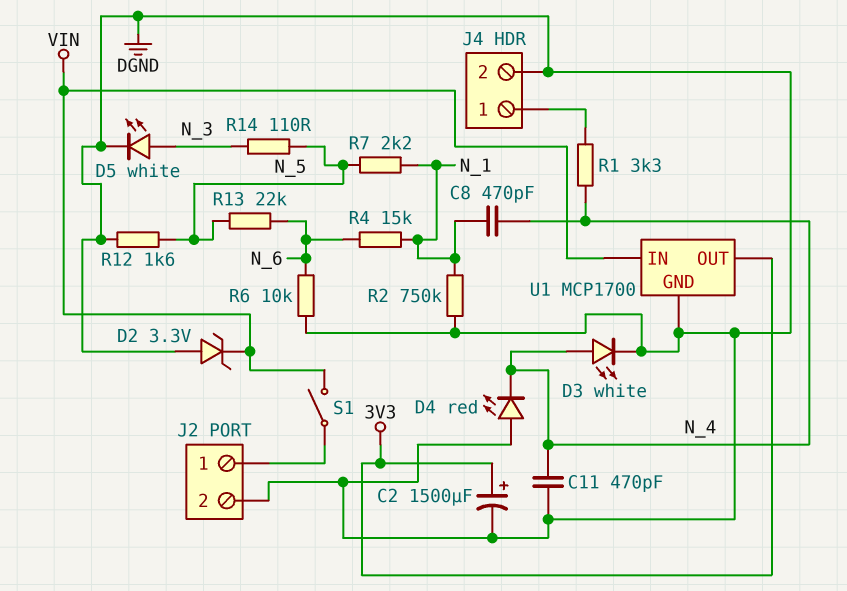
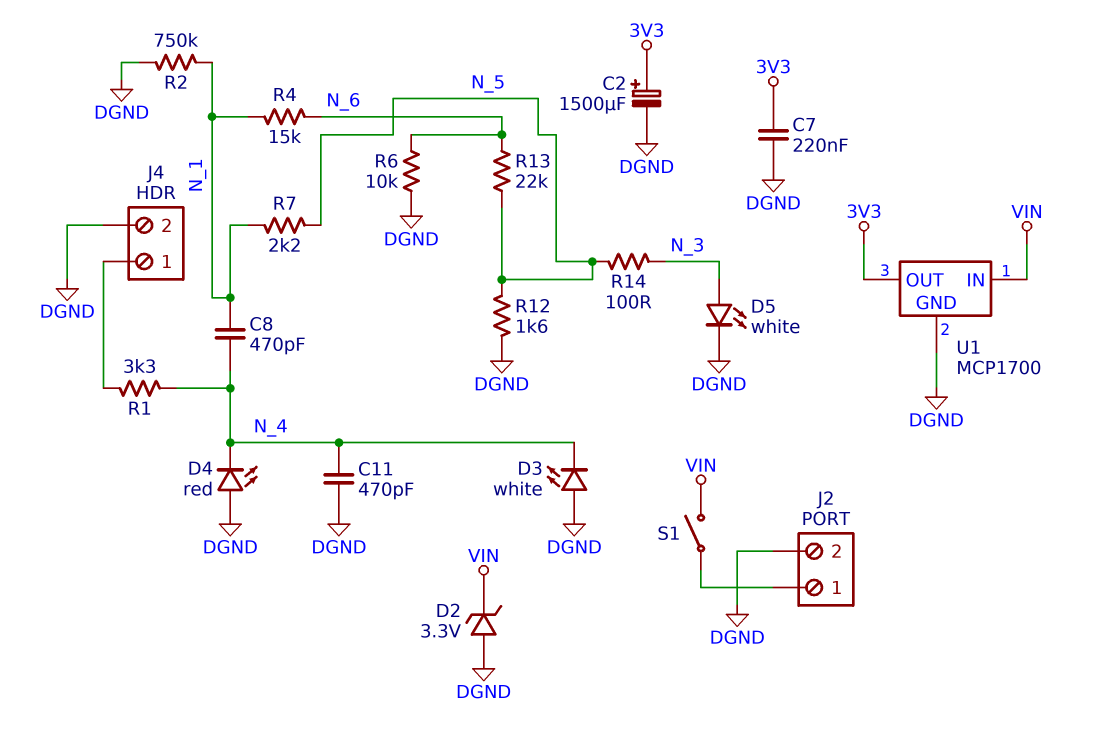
C7: none -> 220nF (3V3, DGND)
D3: LED white (A N_4, K DGND) -> LED white (A DGND, K N_4)
R14: 110 (N_3, N_5) -> 100 (N_3, N_5)

